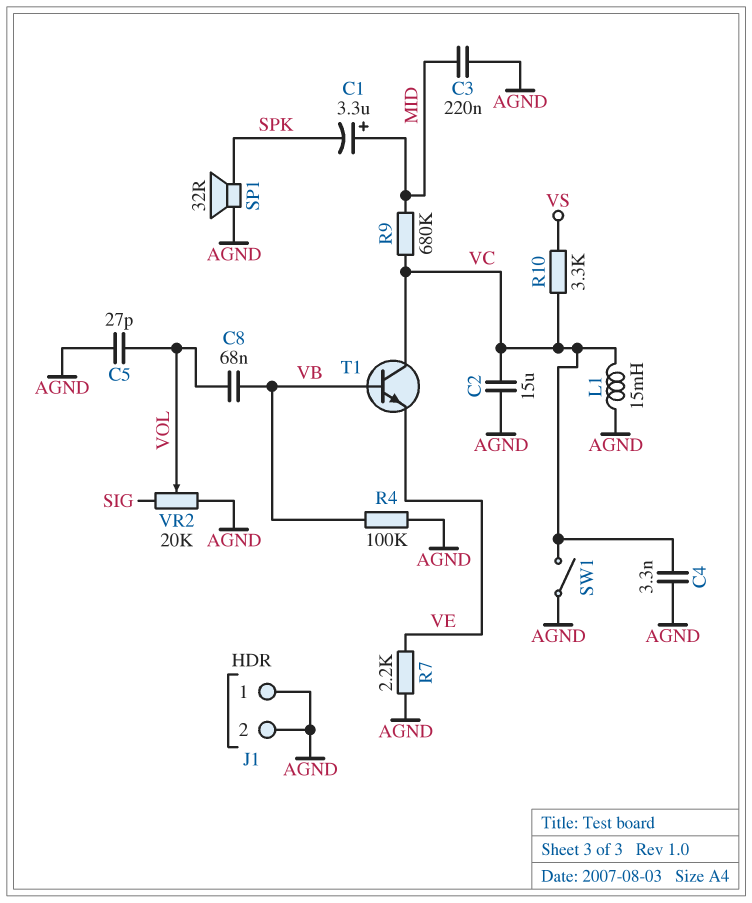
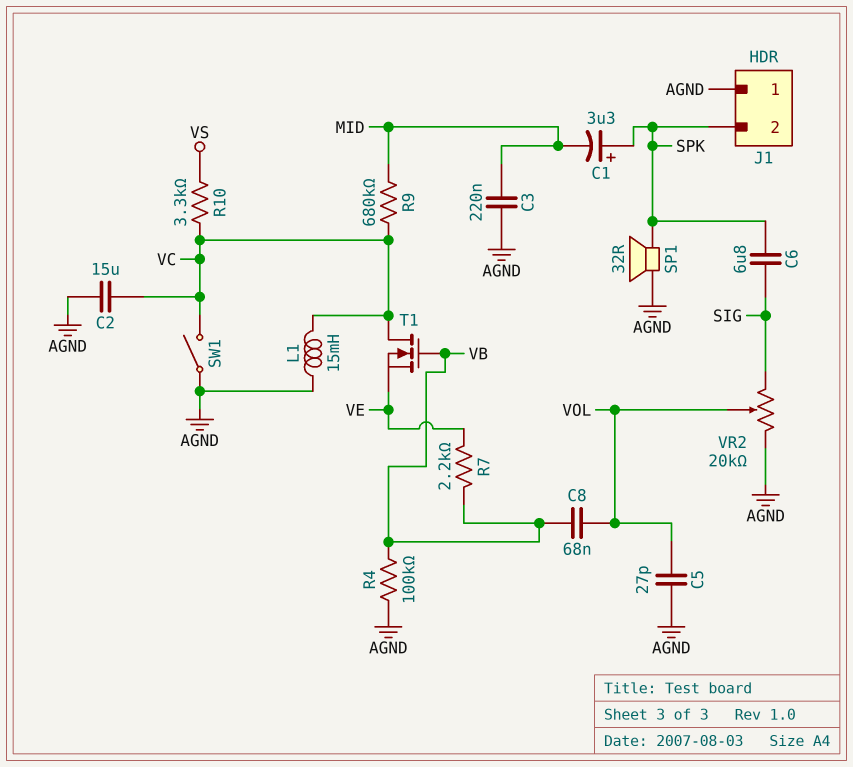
C1: 3.3uF (plus MID, minus SPK) -> 3.3uF (plus SPK, minus MID)
C4: 3.3nF (AGND, VC) -> none
C6: none -> 6.8uF (SIG, SPK)
J1 pin 2: AGND -> SPK
R7: 2.2k (AGND, VE) -> 2.2k (VB, VE)
T1: NPN (B VB, C VC, E VE) -> NMOS (G VB, D VC, S VE)

